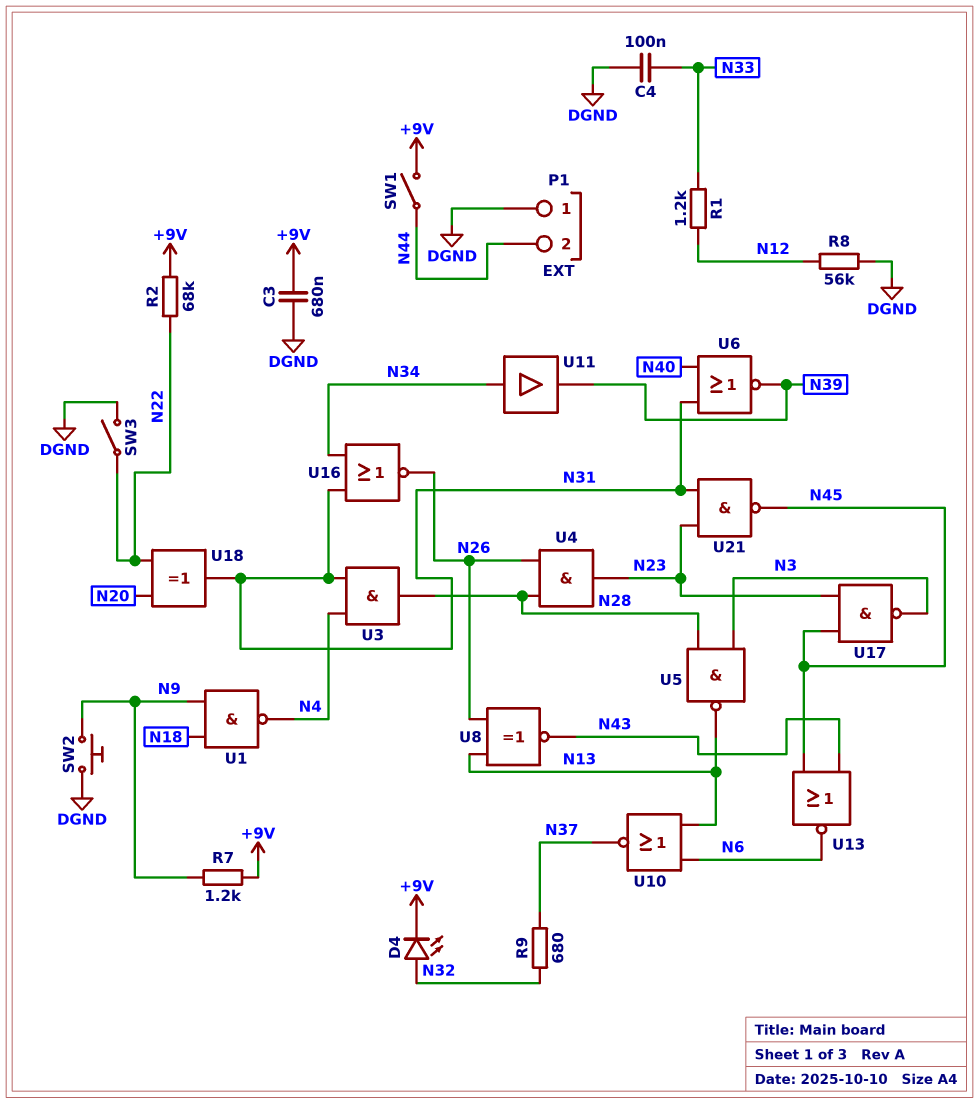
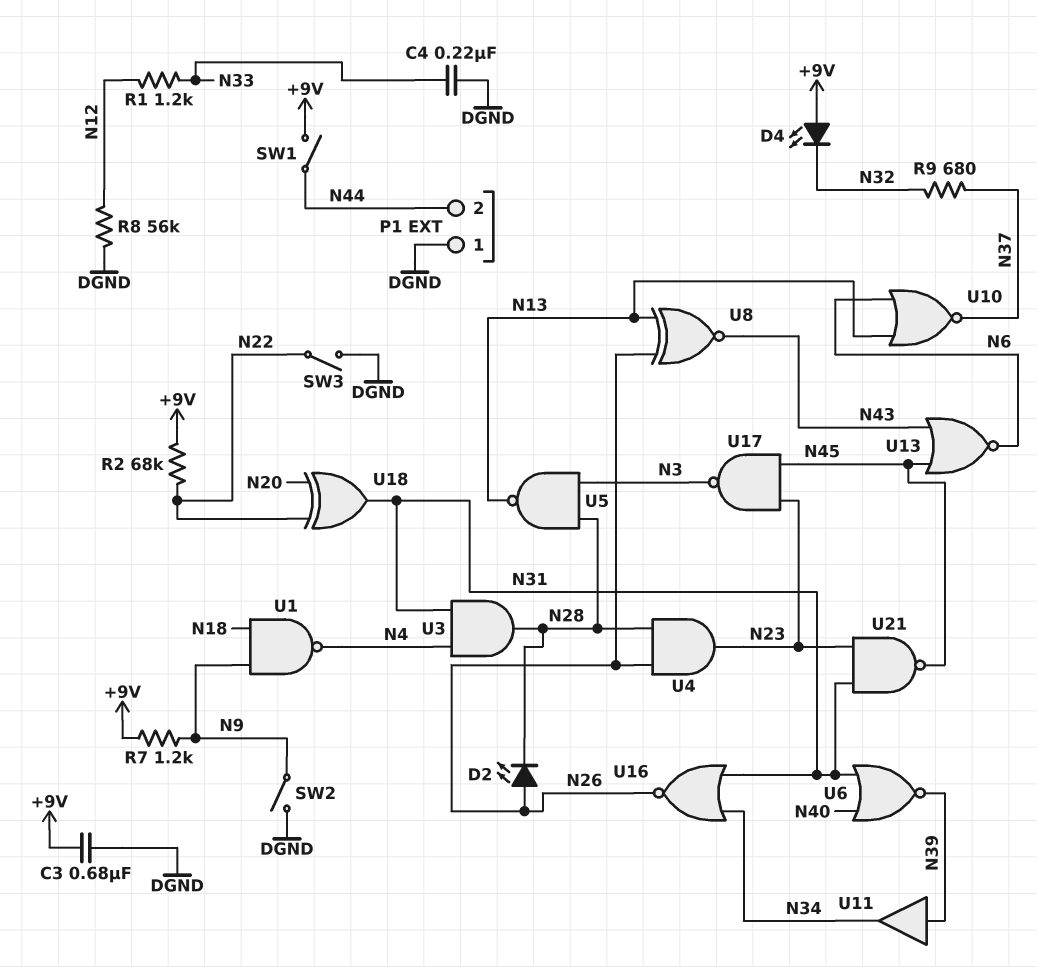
C4: 100nF (DGND, N33) -> 220nF (DGND, N33)
D2: none -> LED (A N26, K N28)
D4: LED (A N32, K +9V) -> LED (A +9V, K N32)
SW2: button (DGND, N9) -> switch (DGND, N9)
U11: buffer (in N34, out N39) -> buffer (in N39, out N34)

